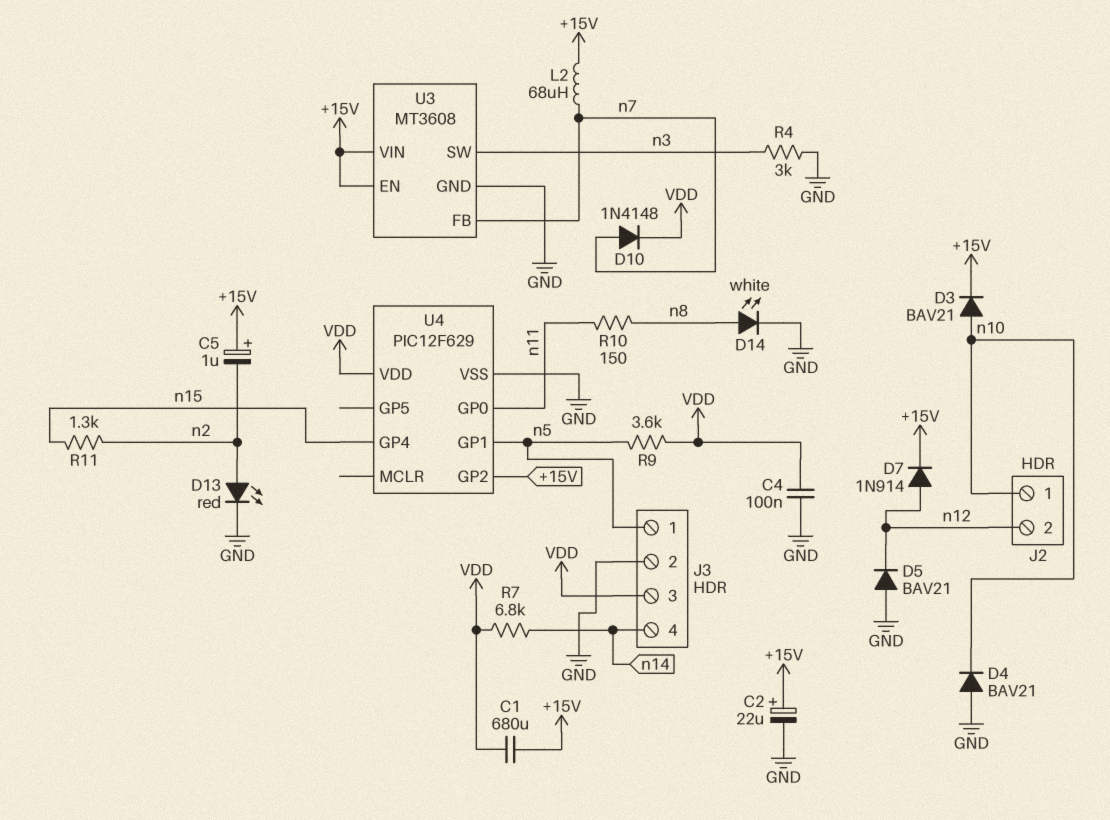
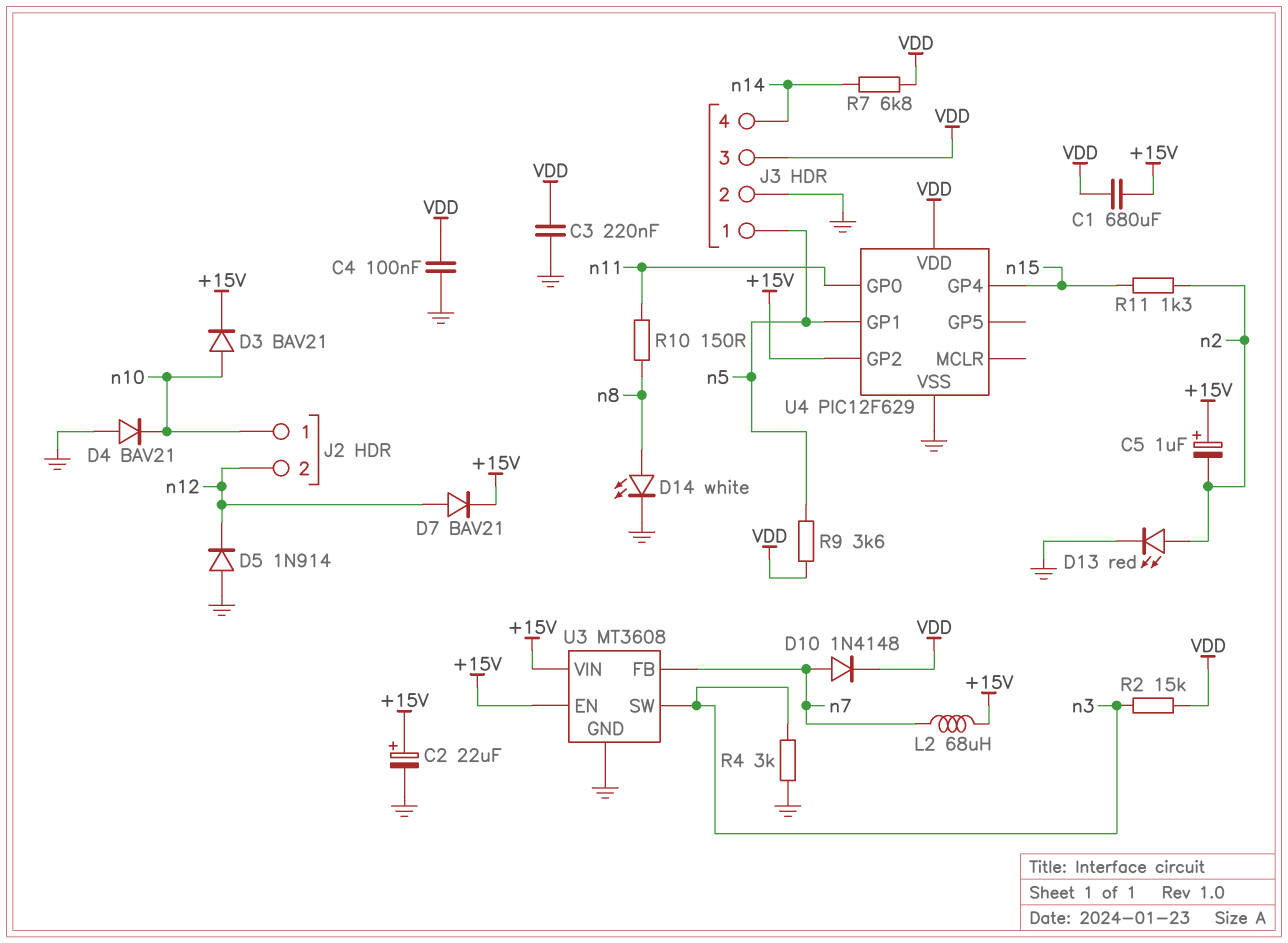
C3: none -> 220nF (GND, VDD)
D5: diode BAV21 (A GND, K n12) -> diode 1N914 (A GND, K n12)
D7: diode 1N914 (A n12, K +15V) -> diode BAV21 (A n12, K +15V)
R2: none -> 15k (VDD, n3)

